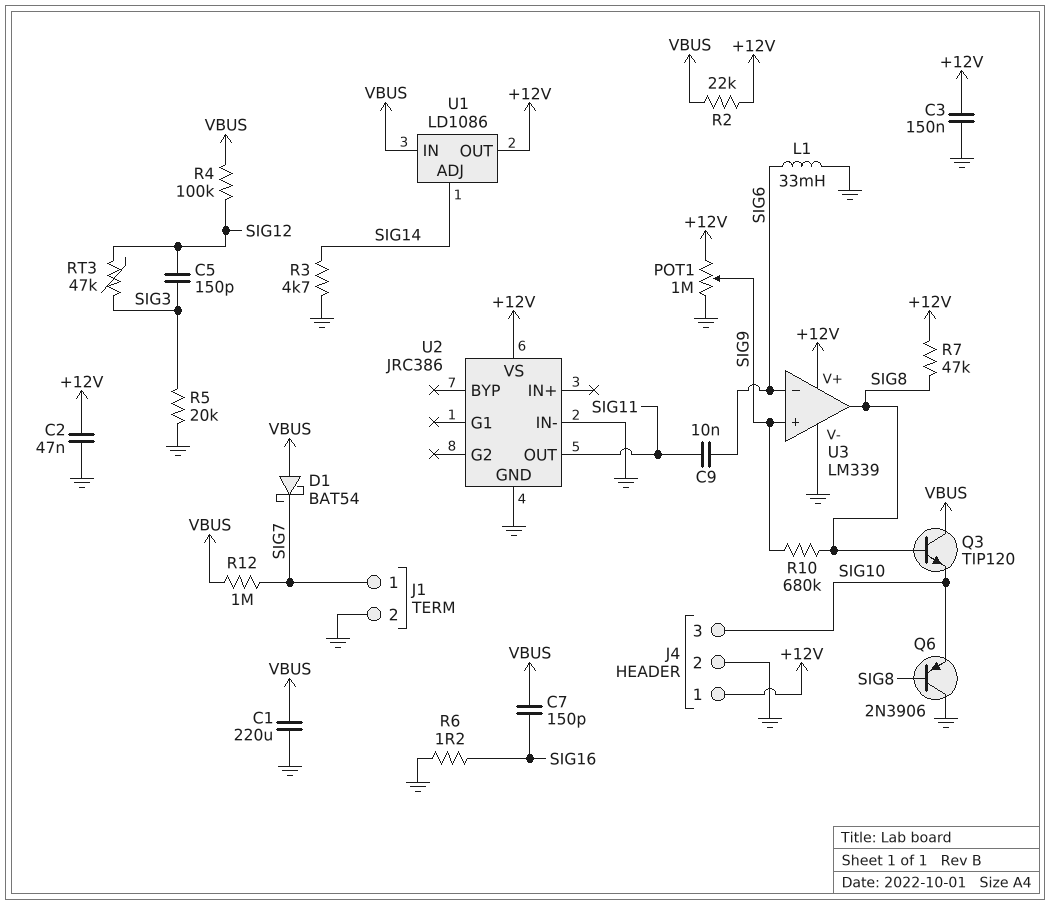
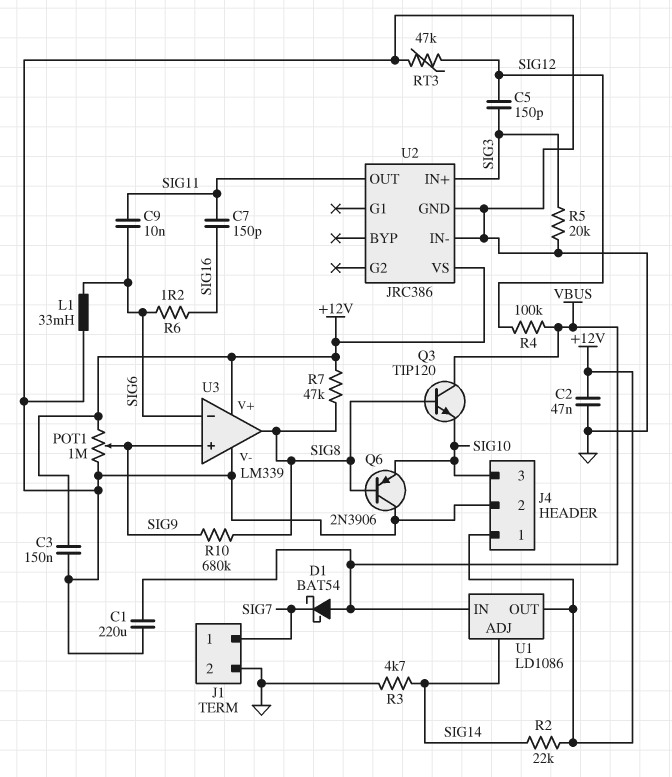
C7: 150pF (SIG16, VBUS) -> 150pF (SIG11, SIG16)
R2: 22k (+12V, VBUS) -> 22k (+12V, SIG14)
R6: 1.2 (GND, SIG16) -> 1.2 (SIG6, SIG16)
R12: 1M (SIG7, VBUS) -> none
RT3: 47k (SIG3, SIG12) -> 47k (GND, SIG12)
U2 pin IN+: none -> SIG3

